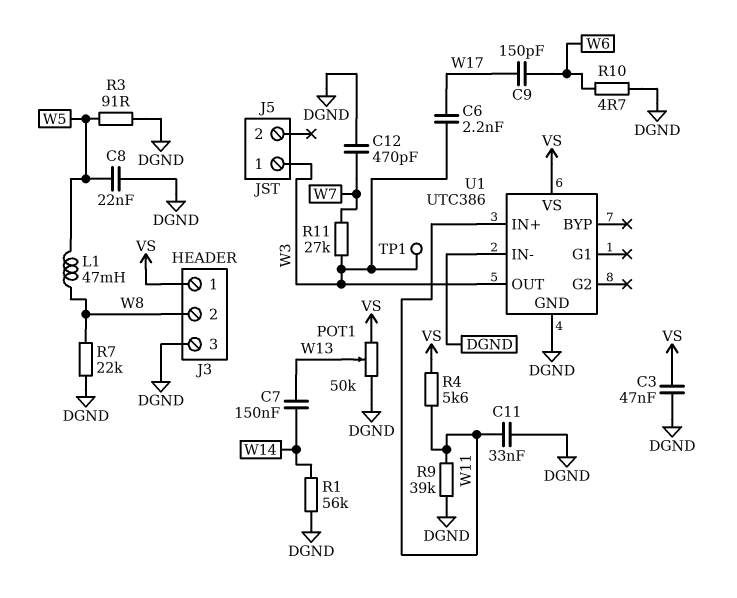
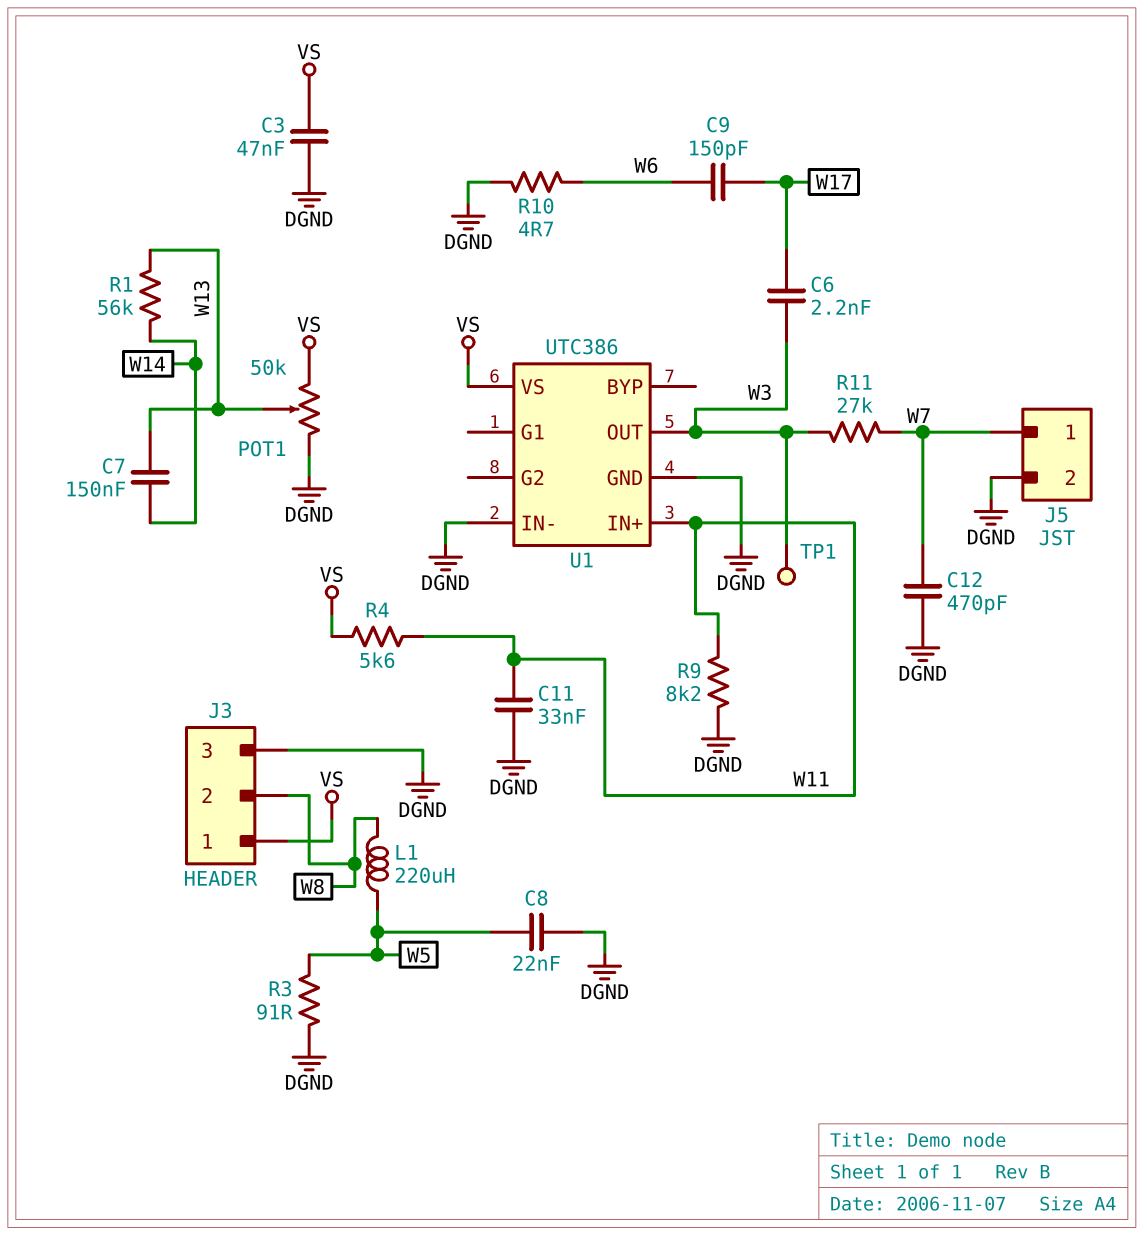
J5 pin 1: W3 -> W7
J5 pin 2: none -> DGND
L1: 47mH (W5, W8) -> 220uH (W5, W8)
R1: 56k (DGND, W14) -> 56k (W13, W14)
R7: 22k (DGND, W8) -> none
R9: 39k (DGND, W11) -> 8.2k (DGND, W11)

